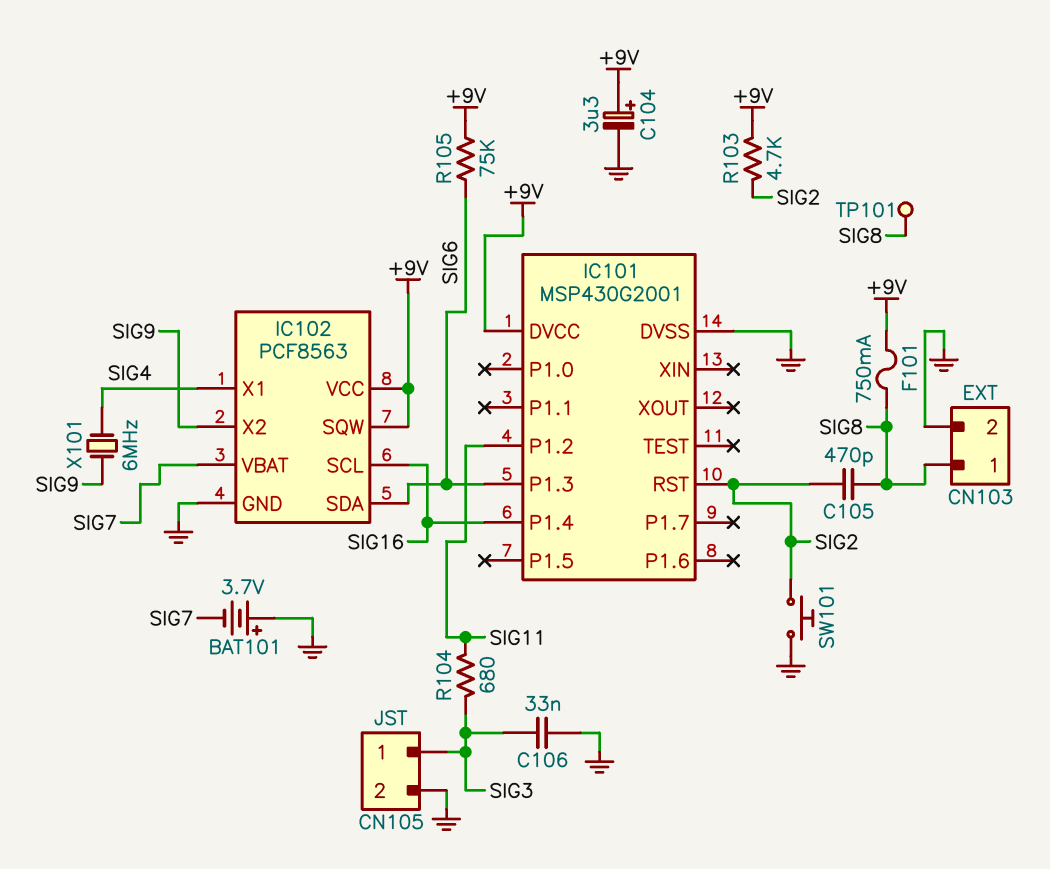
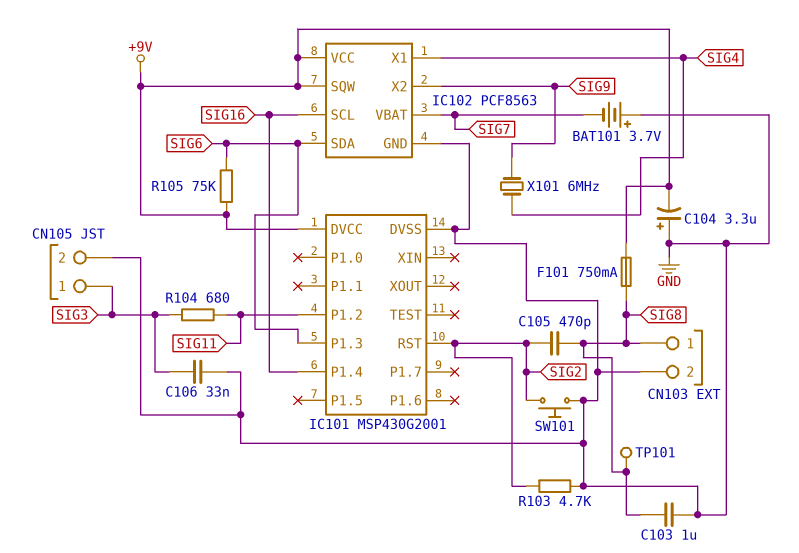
C103: none -> 1uF (GND, SIG8)
C104: 3.3uF (plus +9V, minus GND) -> 3.3uF (plus GND, minus +9V)
R103: 4.7k (+9V, SIG2) -> 4.7k (GND, SIG2)

